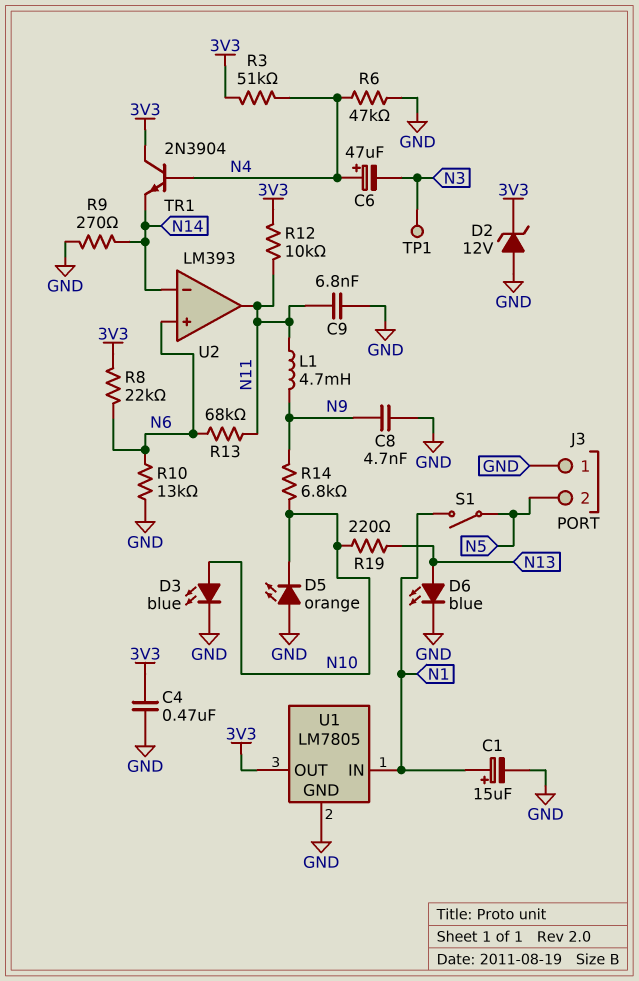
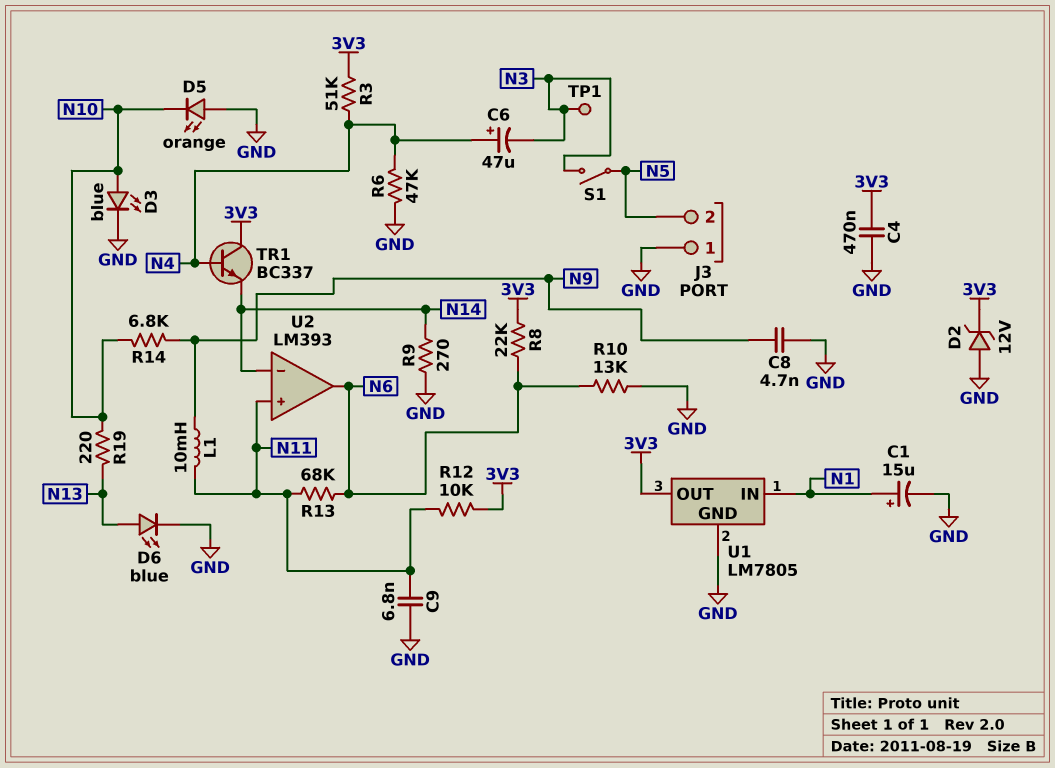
L1: 4.7mH (N9, N11) -> 10mH (N9, N11)
S1: switch (N1, N5) -> switch (N3, N5)
TR1: NPN 2N3904 (B N4, C 3V3, E N14) -> NPN BC337 (B N4, C 3V3, E N14)
U2 pin in+: N6 -> N11
U2 pin out: N11 -> N6

